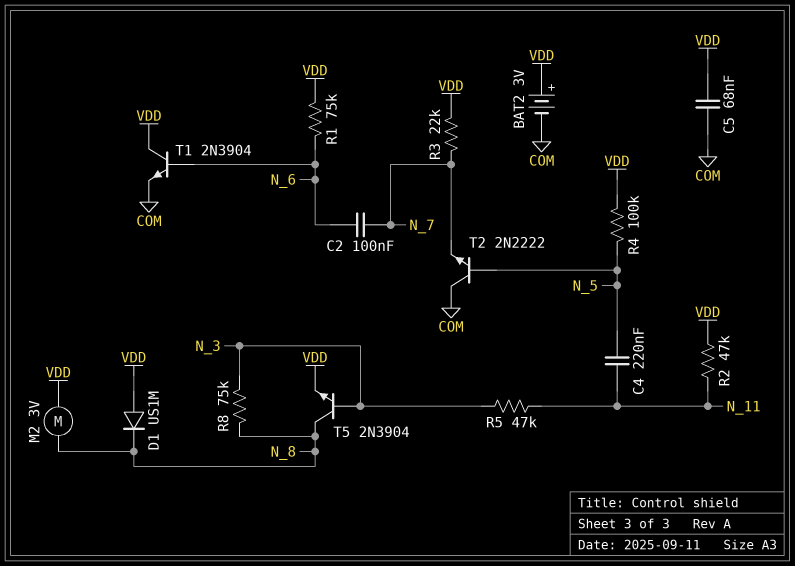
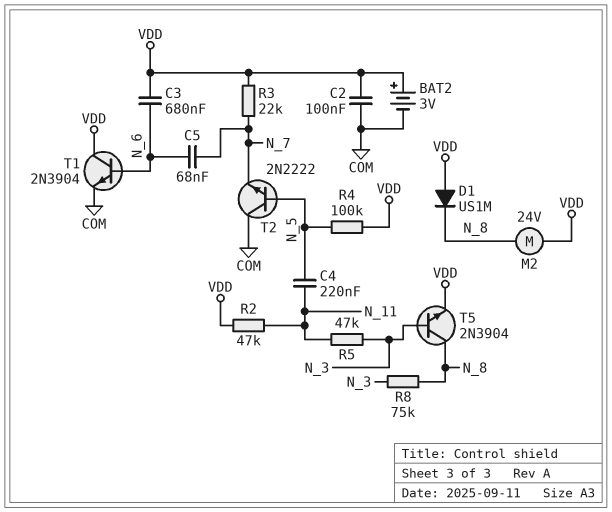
C2: 100nF (N_6, N_7) -> 100nF (COM, VDD)
C3: none -> 680nF (N_6, VDD)
C5: 68nF (COM, VDD) -> 68nF (N_6, N_7)
M2: motor 3V (N_8, VDD) -> motor 24V (N_8, VDD)
R1: 75k (N_6, VDD) -> none

